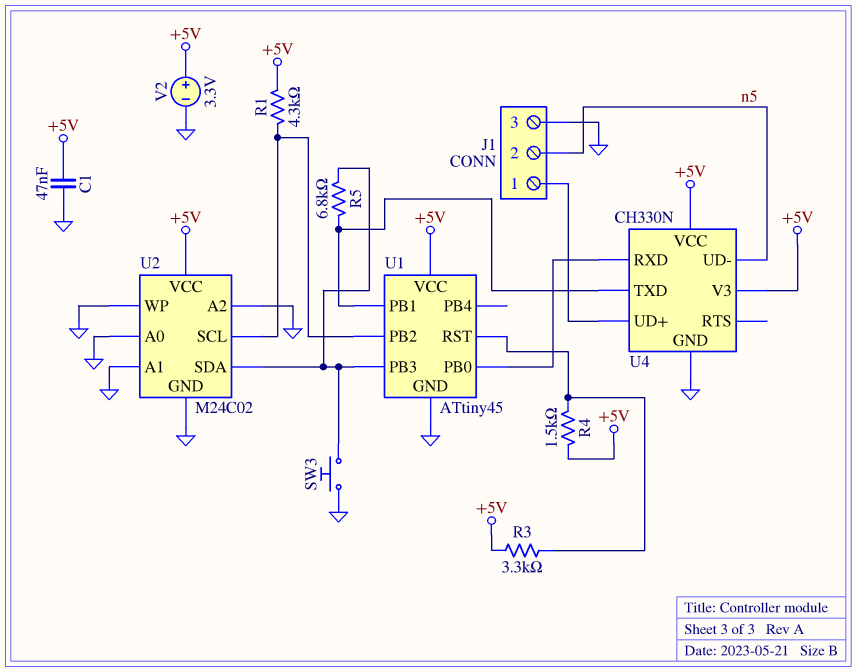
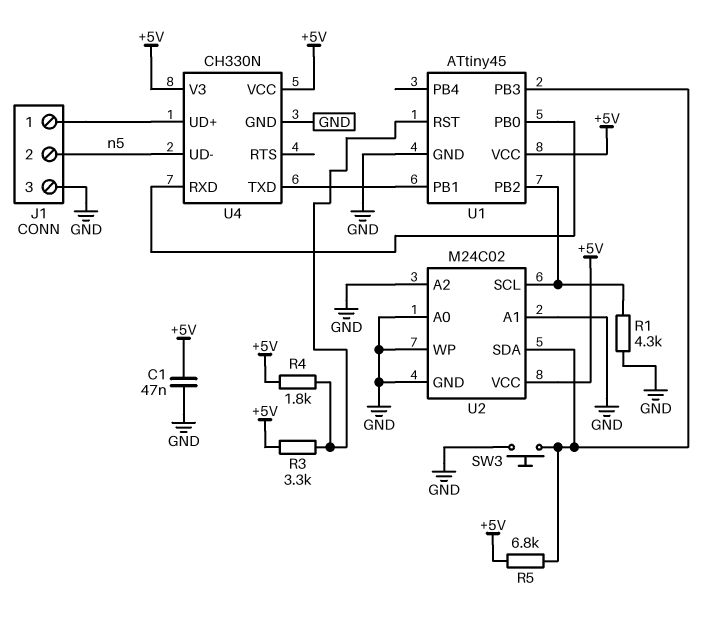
R1: 4.3k (+5V, U1/PB2) -> 4.3k (GND, U1/PB2)
R4: 1.5k (+5V, U1/RST) -> 1.8k (+5V, U1/RST)
R5: 6.8k (U1/PB1, U1/PB3) -> 6.8k (+5V, U1/PB3)
V2: 3.3V (plus +5V, minus GND) -> none

